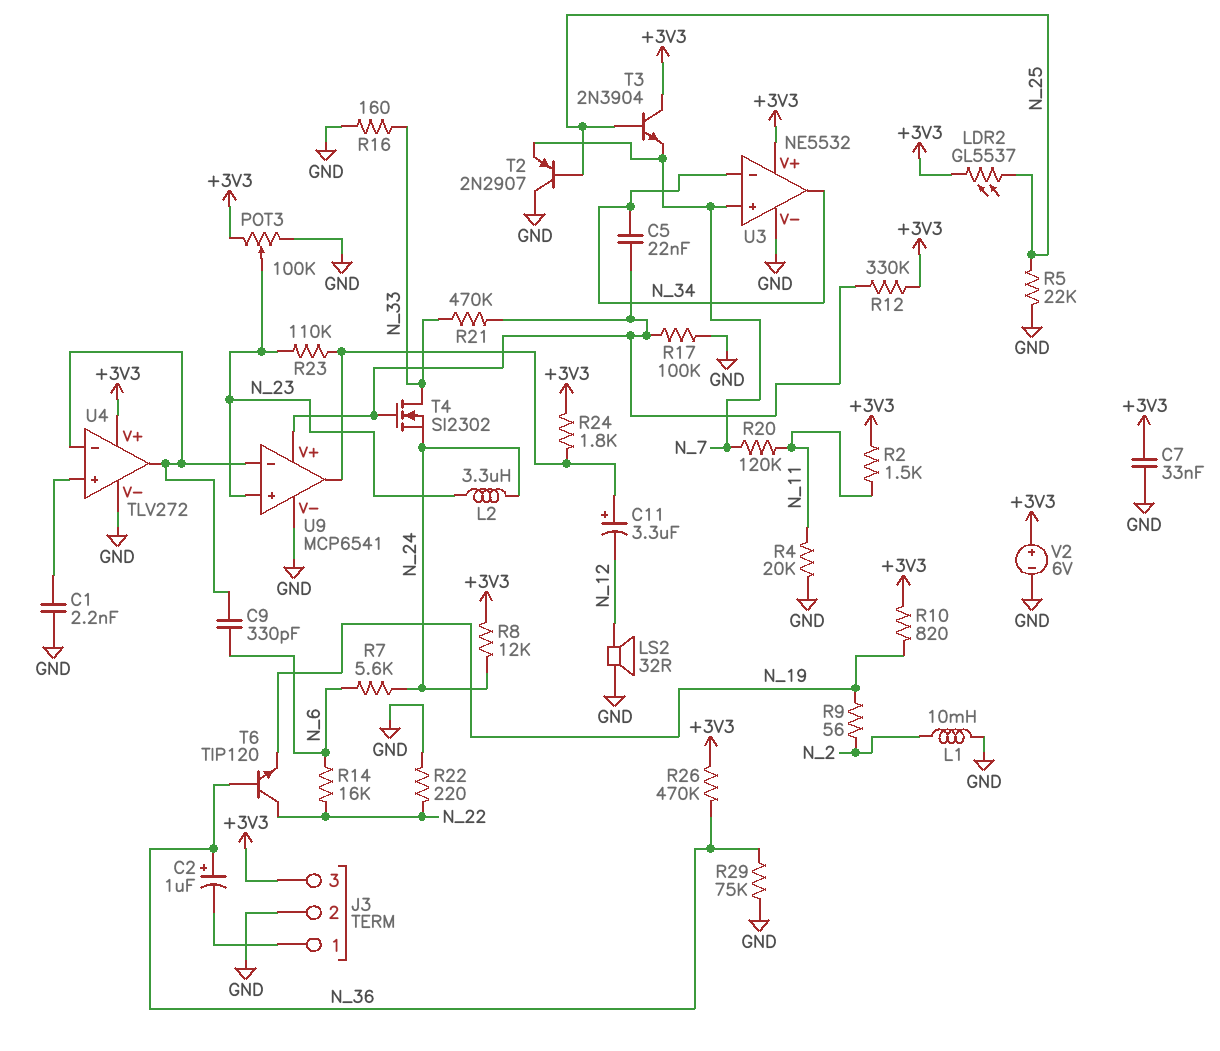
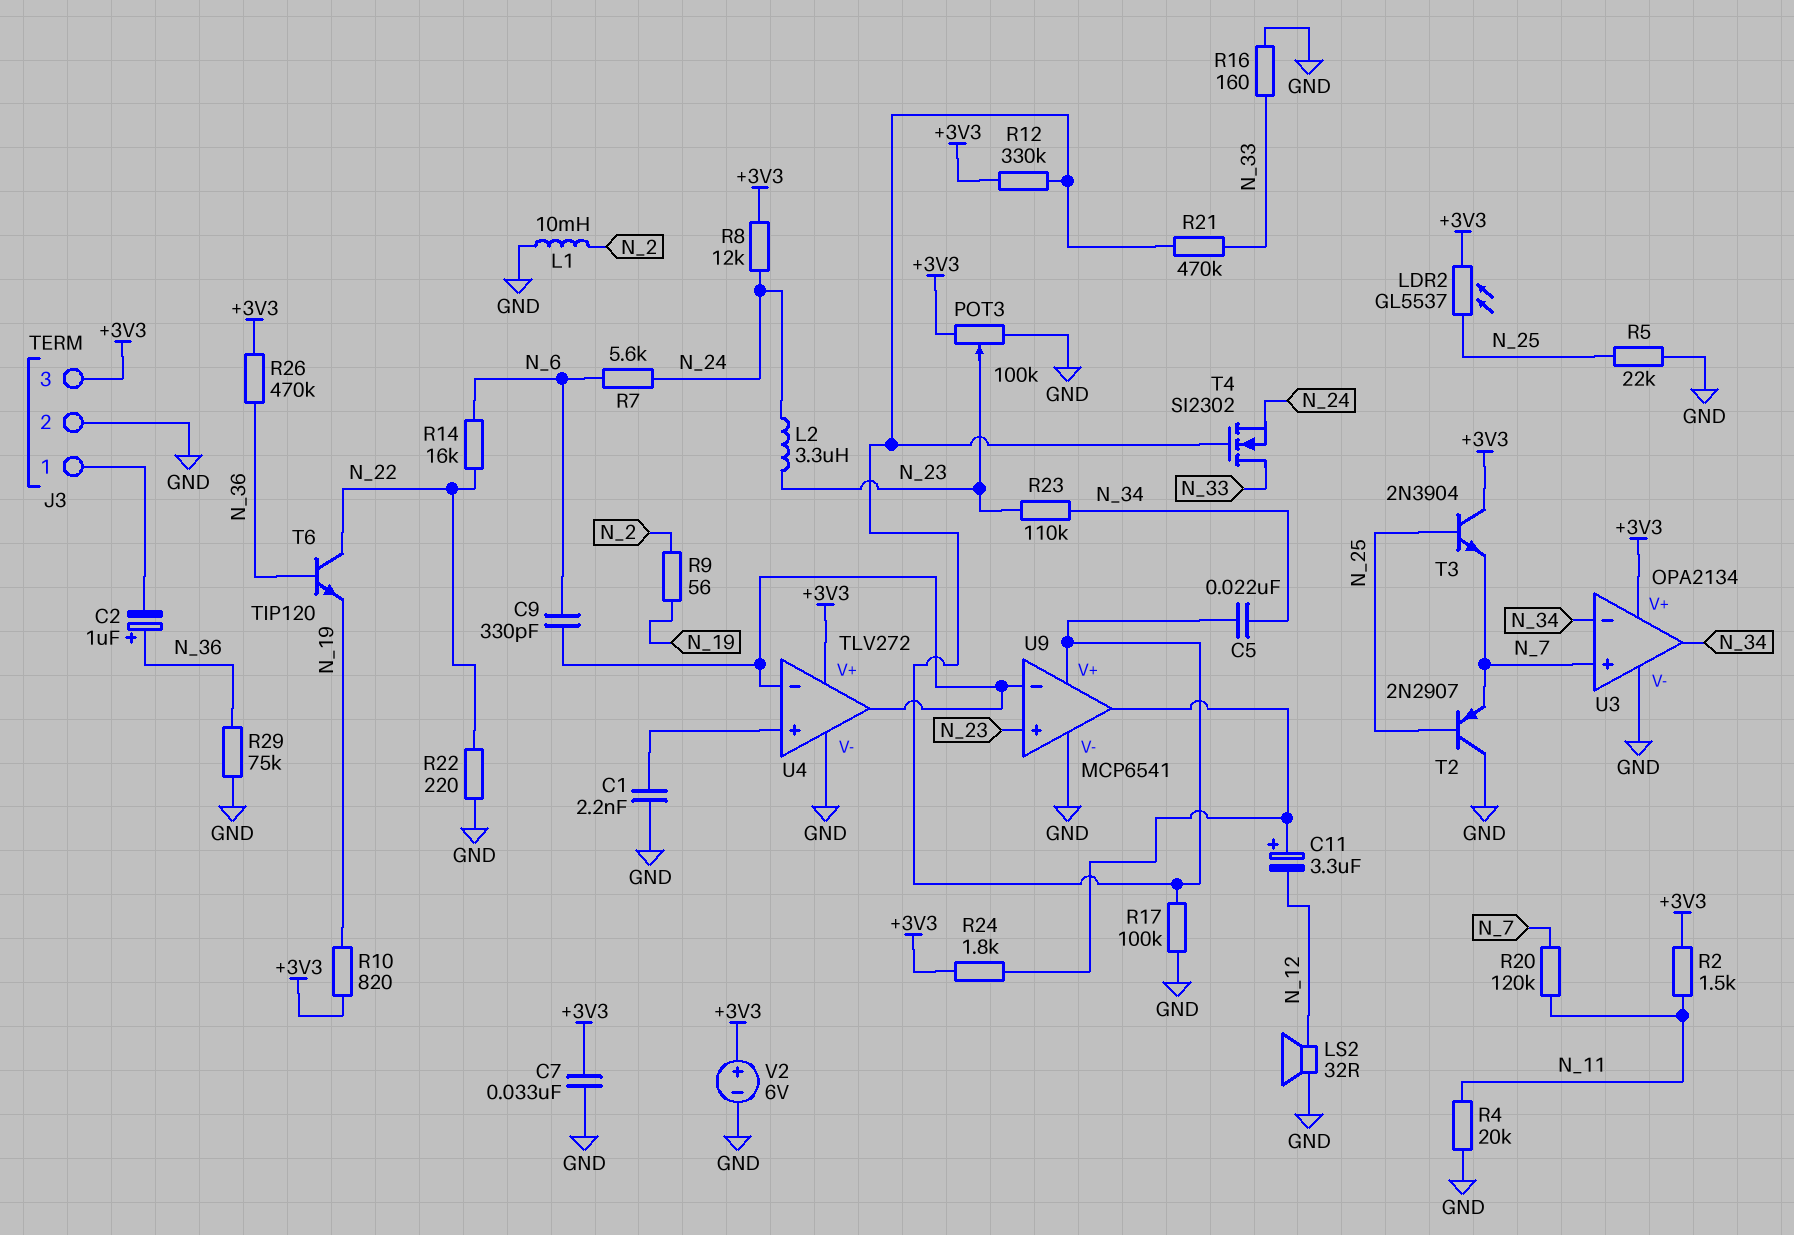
R23: 110k (N_23, U9/out) -> 110k (N_23, N_34)
U3: NE5532 -> OPA2134

